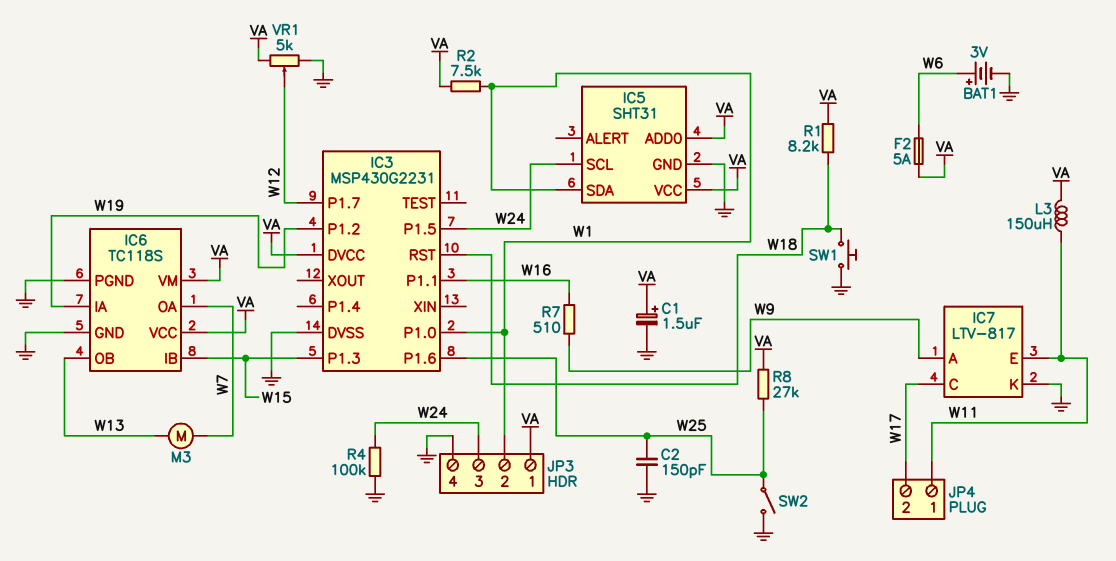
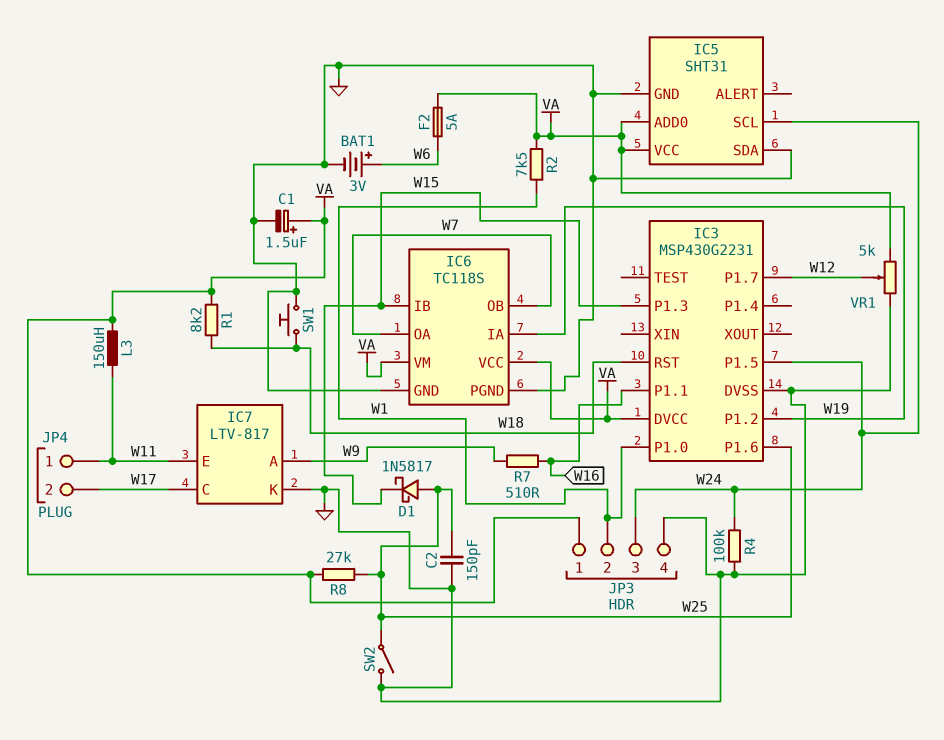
D1: none -> schottky 1N5817 (A W25, K W15)
IC5 pin SDA: W1 -> GND
IC6 pin OB: W13 -> W7
M3: motor (W7, W13) -> none

